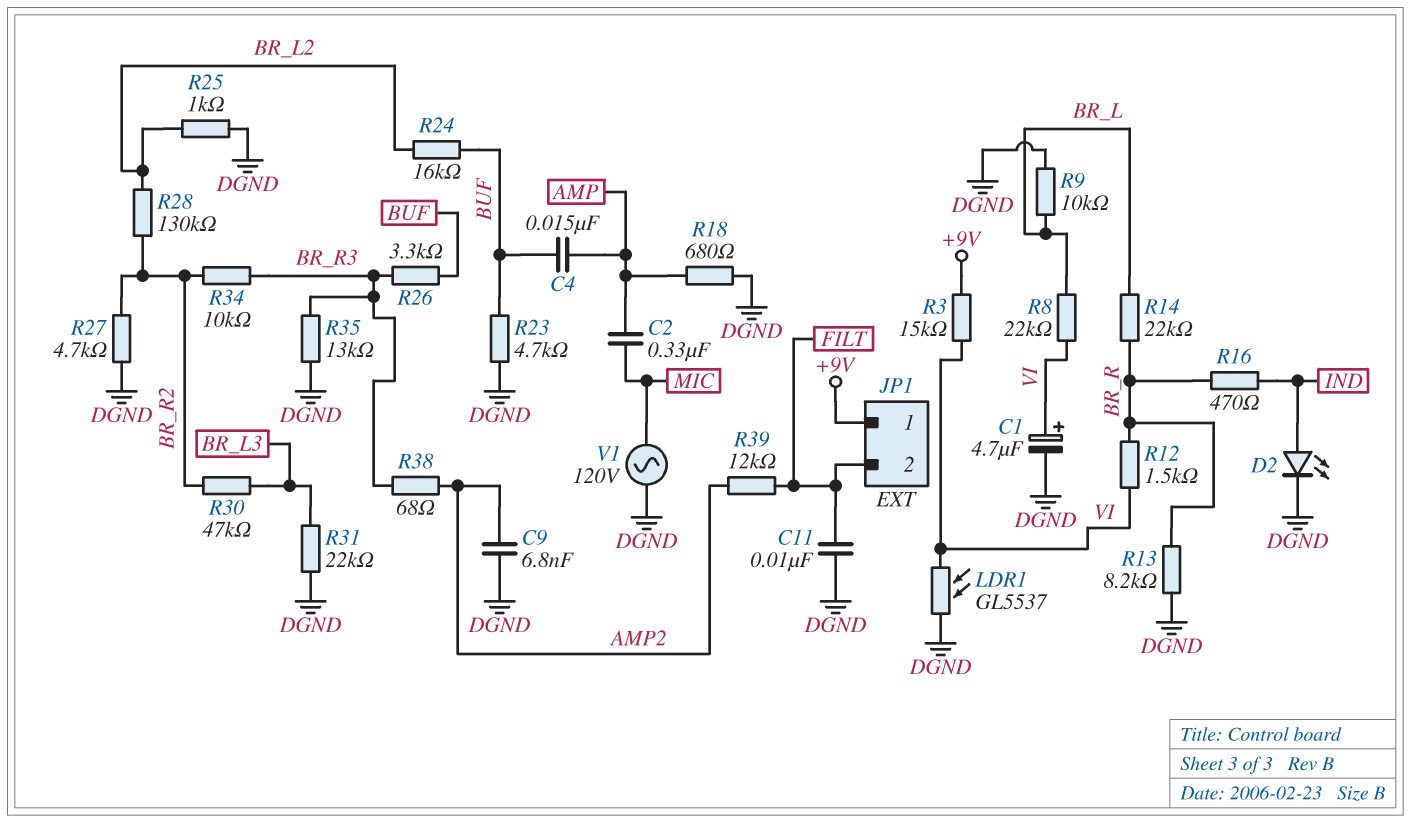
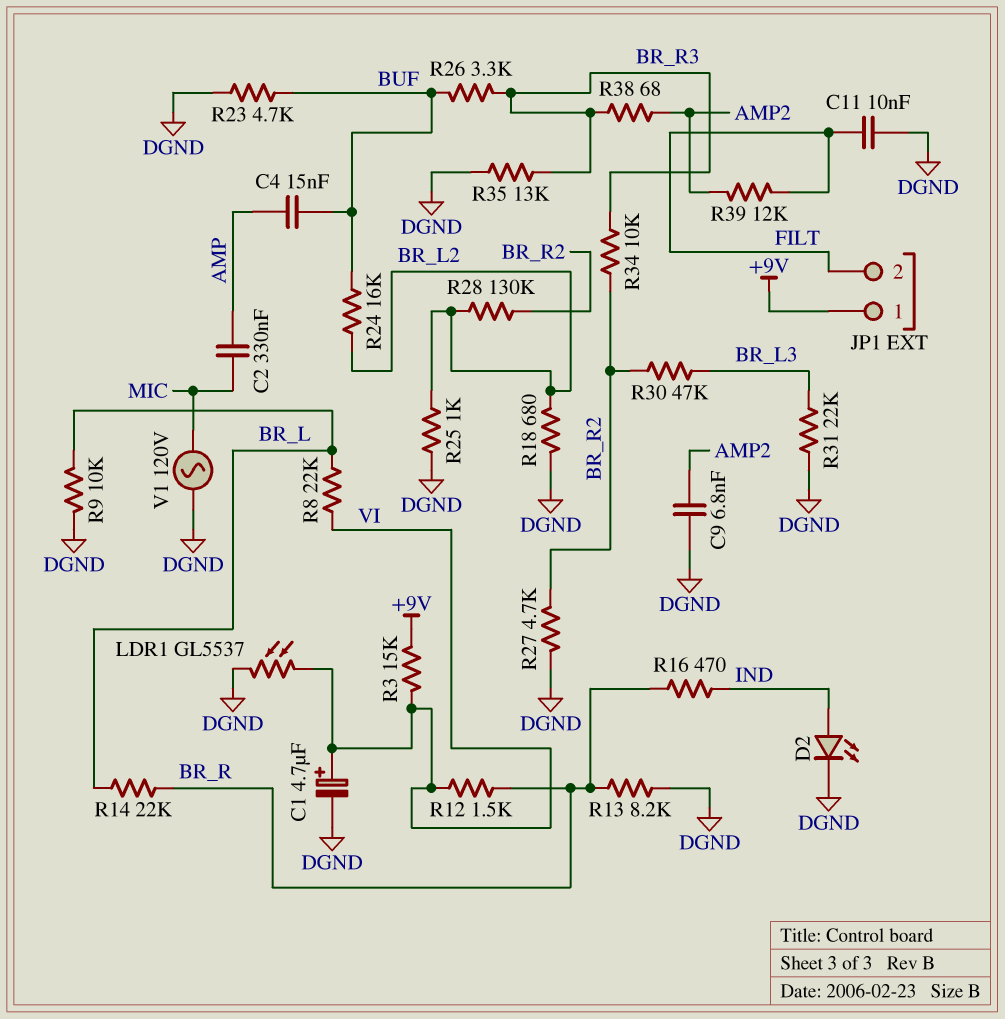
R18: 680 (AMP, DGND) -> 680 (BR_L2, DGND)

